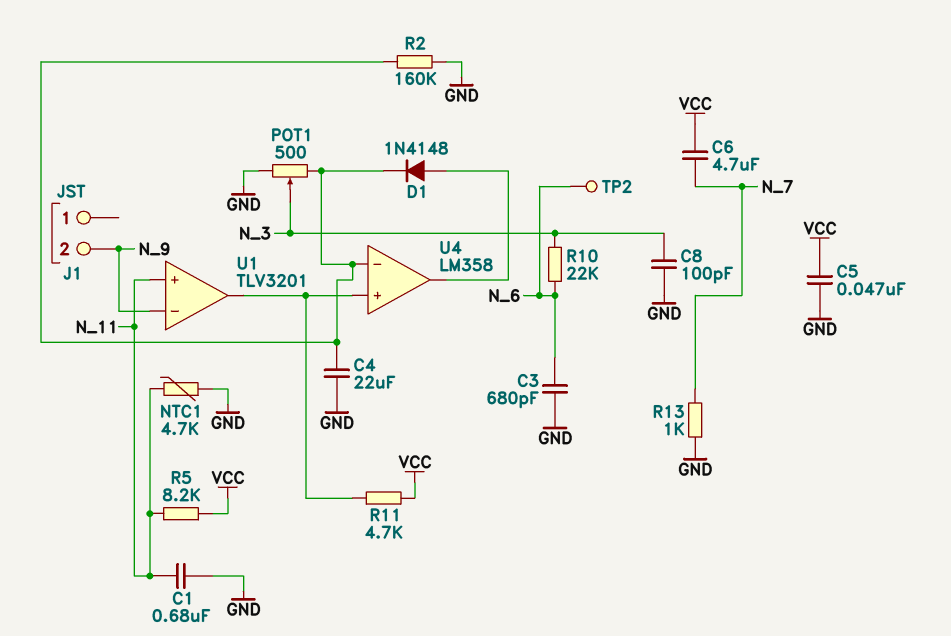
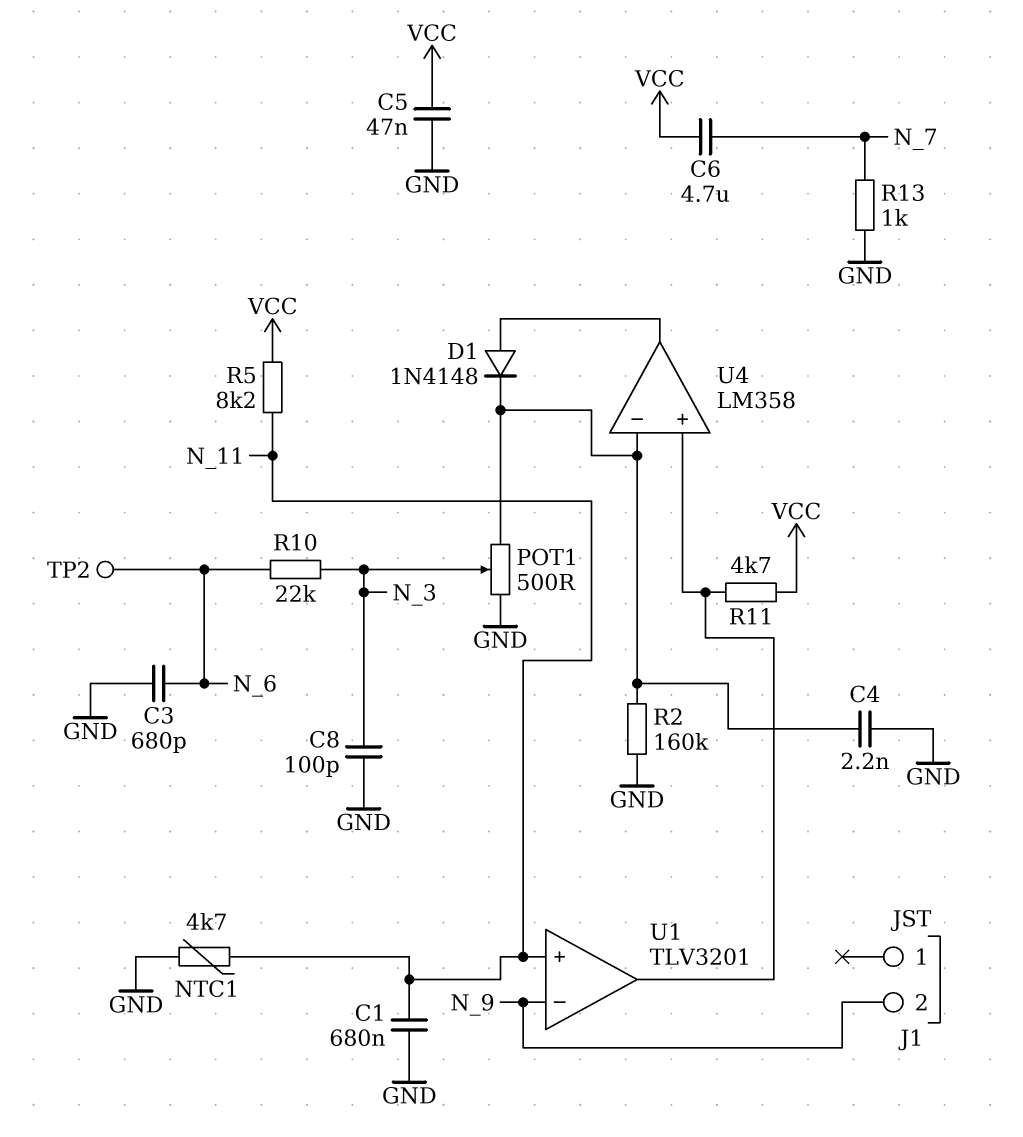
C4: 22uF (GND, U4/in-) -> 2.2nF (GND, U4/in-)

